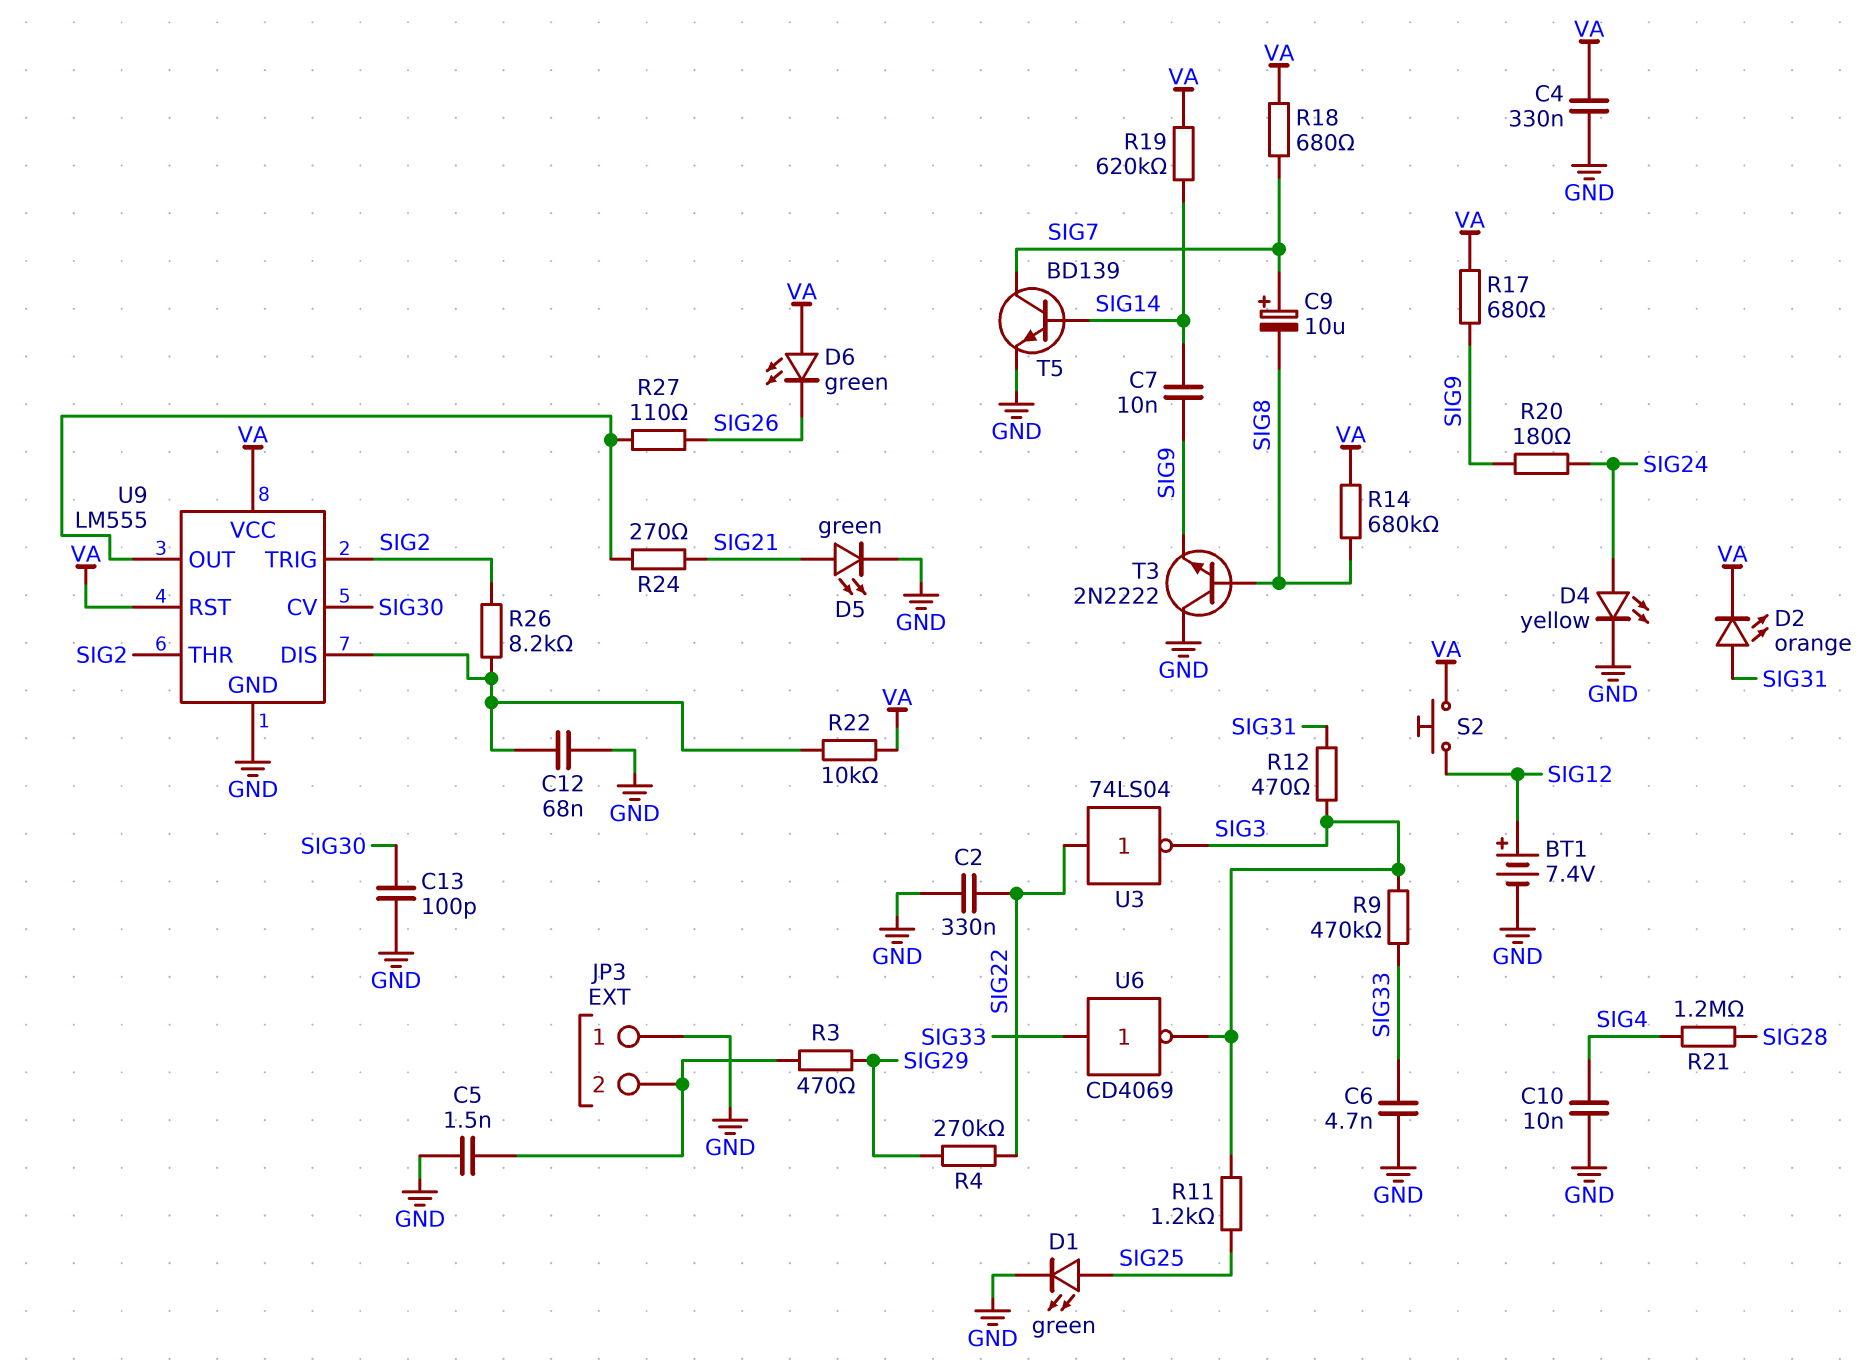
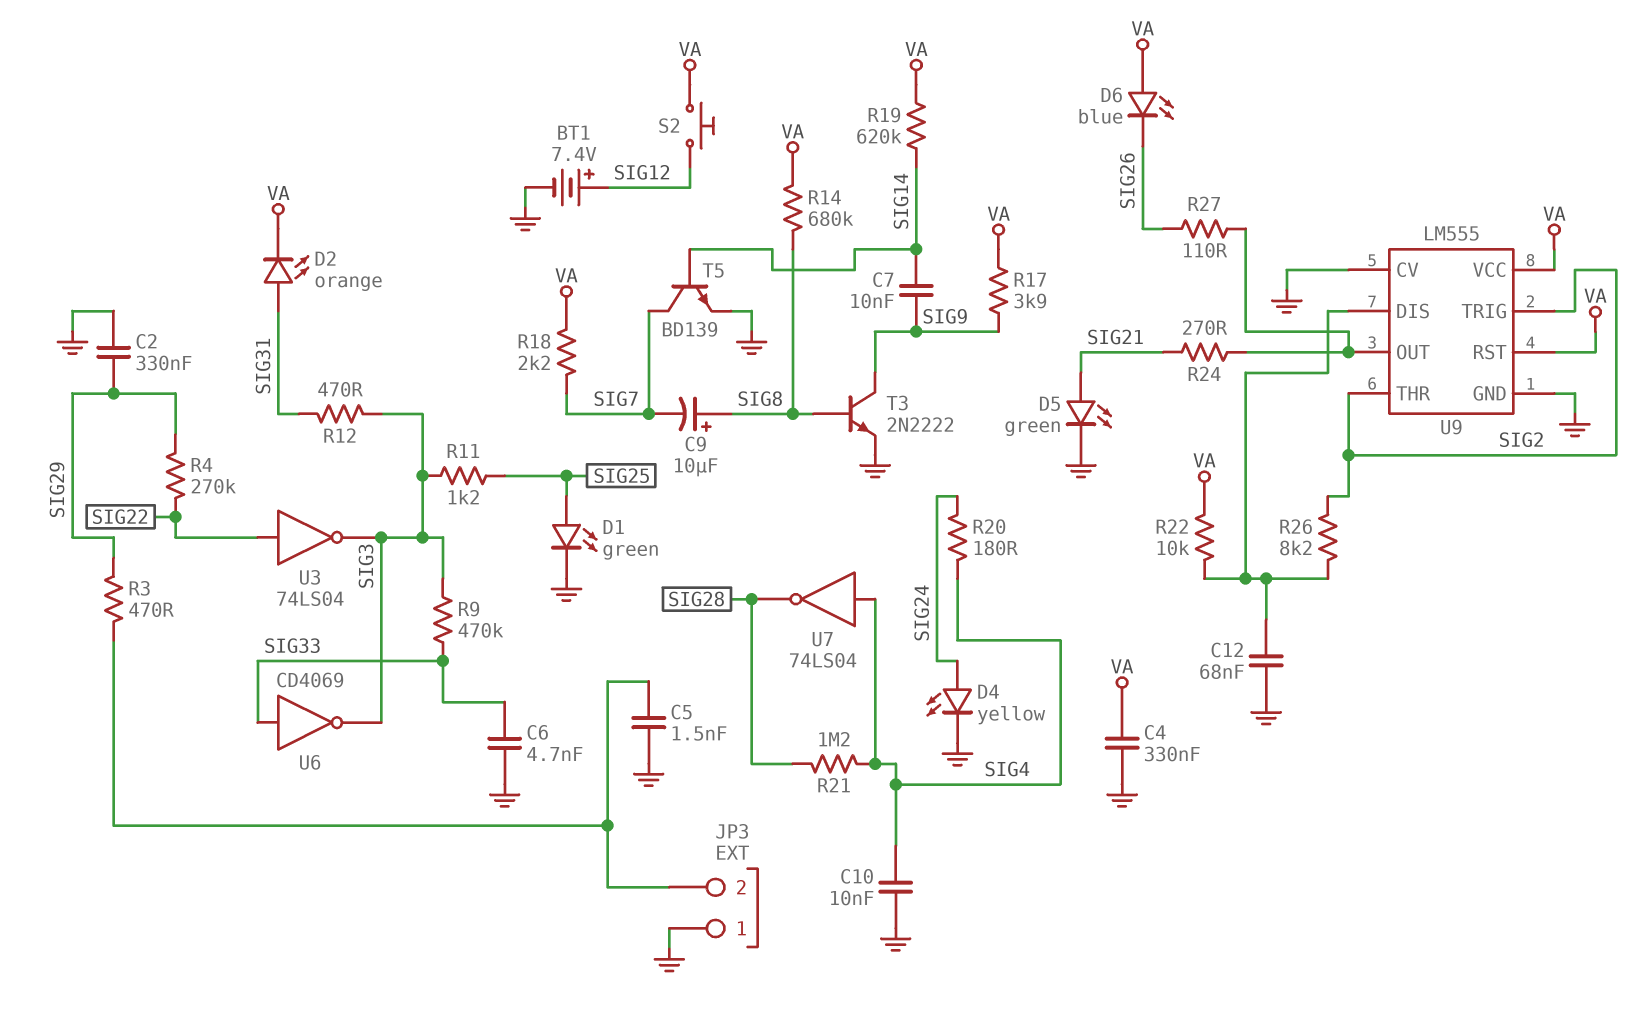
C2: 330nF (GND, SIG22) -> 330nF (GND, SIG29)
C9: 10uF (plus SIG7, minus SIG8) -> 10uF (plus SIG8, minus SIG7)
C13: 100pF (GND, SIG30) -> none
D6: LED green (A VA, K SIG26) -> LED blue (A VA, K SIG26)
R17: 680 (SIG9, VA) -> 3.9k (SIG9, VA)
R18: 680 (SIG7, VA) -> 2.2k (SIG7, VA)
R20: 180 (SIG9, SIG24) -> 180 (SIG4, SIG24)
T3: NPN 2N2222 (B SIG8, C GND, E SIG9) -> NPN 2N2222 (B SIG8, C SIG9, E GND)
U7: none -> NOT 74LS04 (in SIG4, out SIG28)
U9 pin CV: SIG30 -> GND

